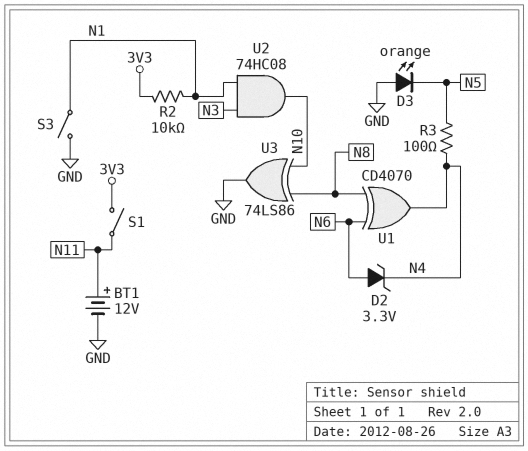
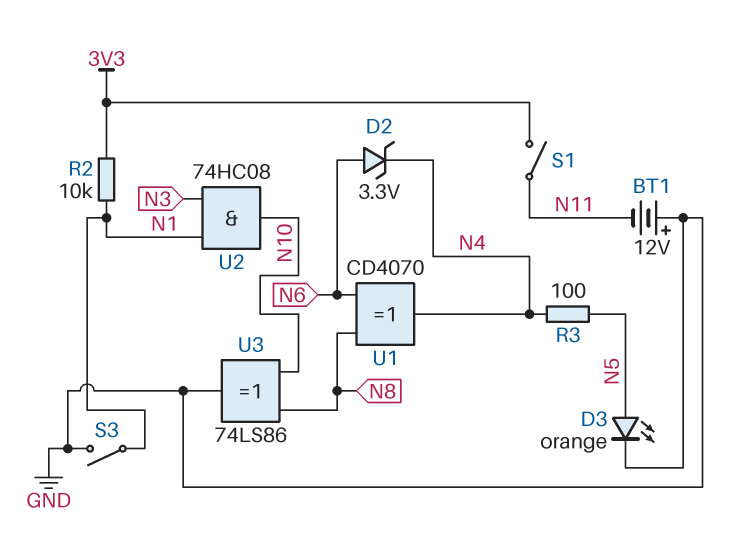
BT1: 12V (plus N11, minus GND) -> 12V (plus GND, minus N11)
D3: LED orange (A GND, K N5) -> LED orange (A N5, K GND)

